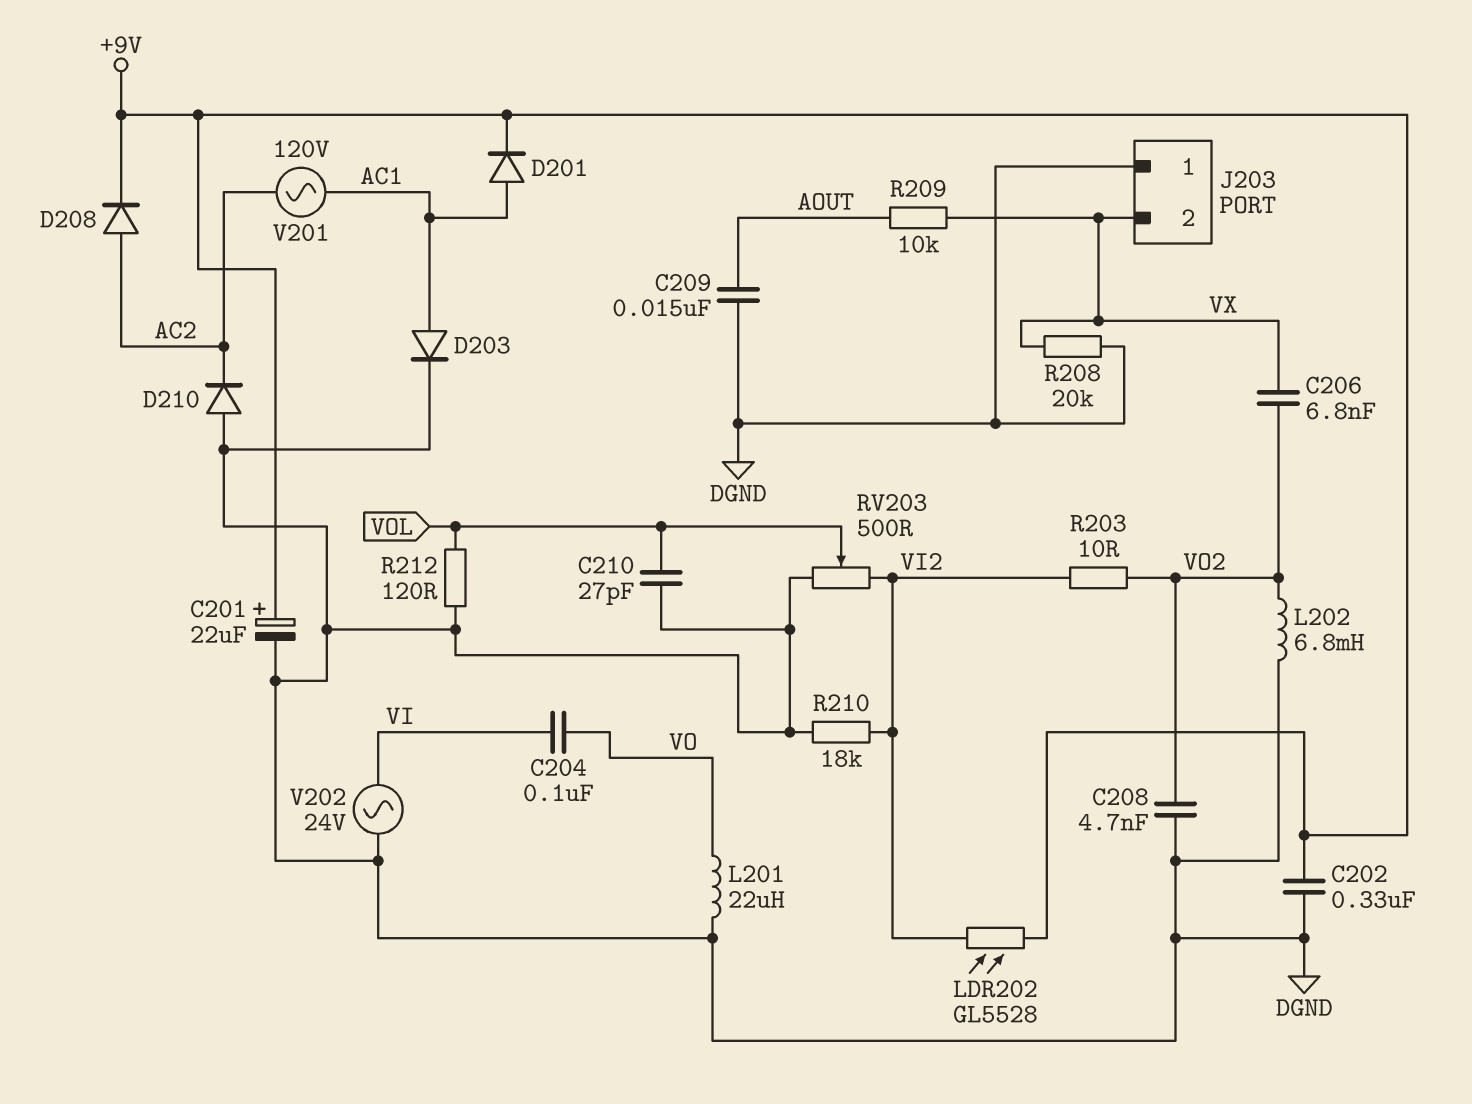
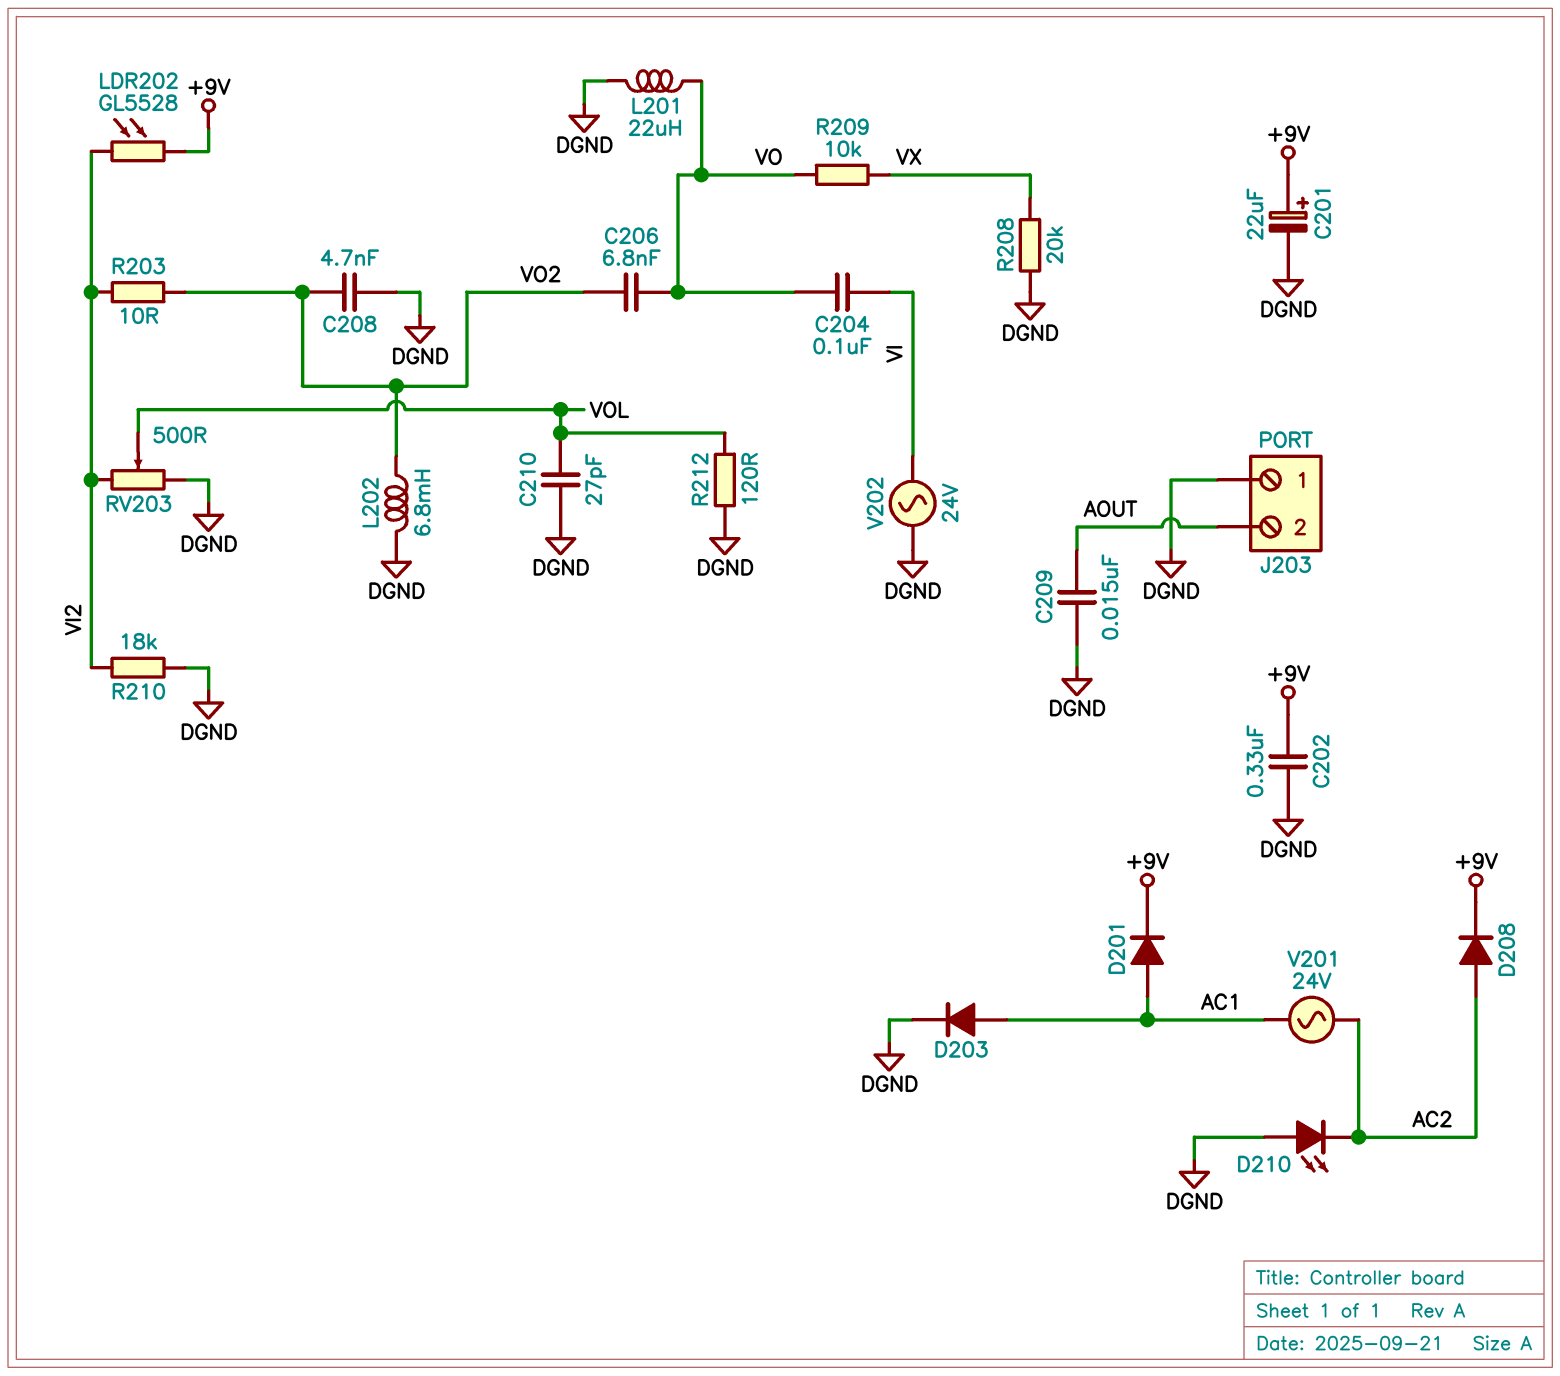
C206: 6.8nF (VO2, VX) -> 6.8nF (VO, VO2)
D210: diode (A DGND, K AC2) -> LED (A DGND, K AC2)
J203 pin 2: VX -> AOUT
R209: 10k (AOUT, VX) -> 10k (VO, VX)
V201: AC 120V (AC1, AC2) -> AC 24V (AC1, AC2)

